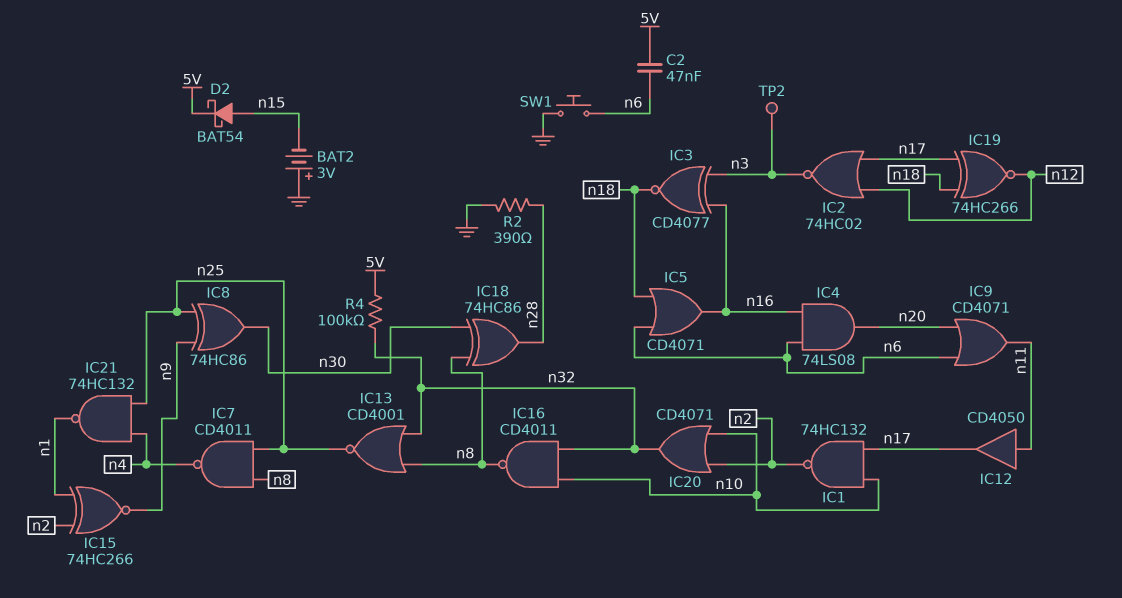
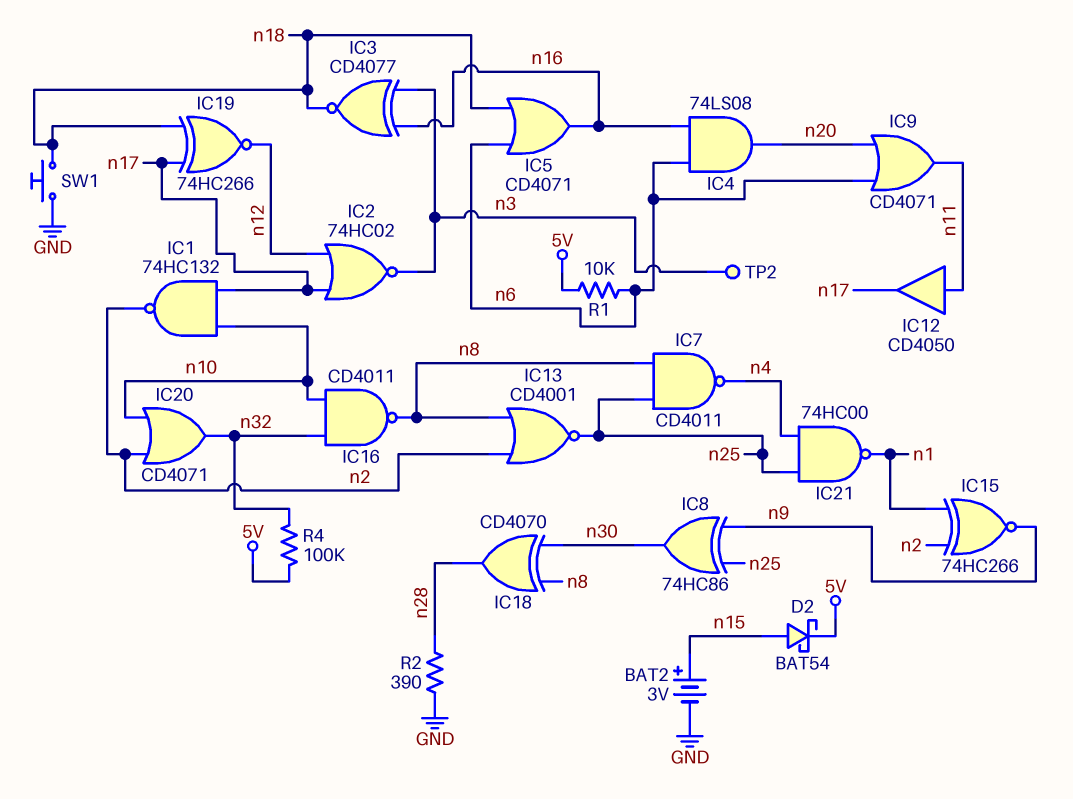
BAT2: 3V (plus GND, minus n15) -> 3V (plus n15, minus GND)
C2: 47nF (5V, n6) -> none
IC13: NOR CD4001 (in n8, in n32, out n25) -> NOR CD4001 (in n2, in n8, out n25)
IC18: XOR 74HC86 (in n8, in n30, out n28) -> XOR CD4070 (in n8, in n30, out n28)
IC21: NAND 74HC132 (in n4, in n25, out n1) -> NAND 74HC00 (in n4, in n25, out n1)
R1: none -> 10k (5V, n6)
SW1: button (GND, n6) -> button (GND, n18)

